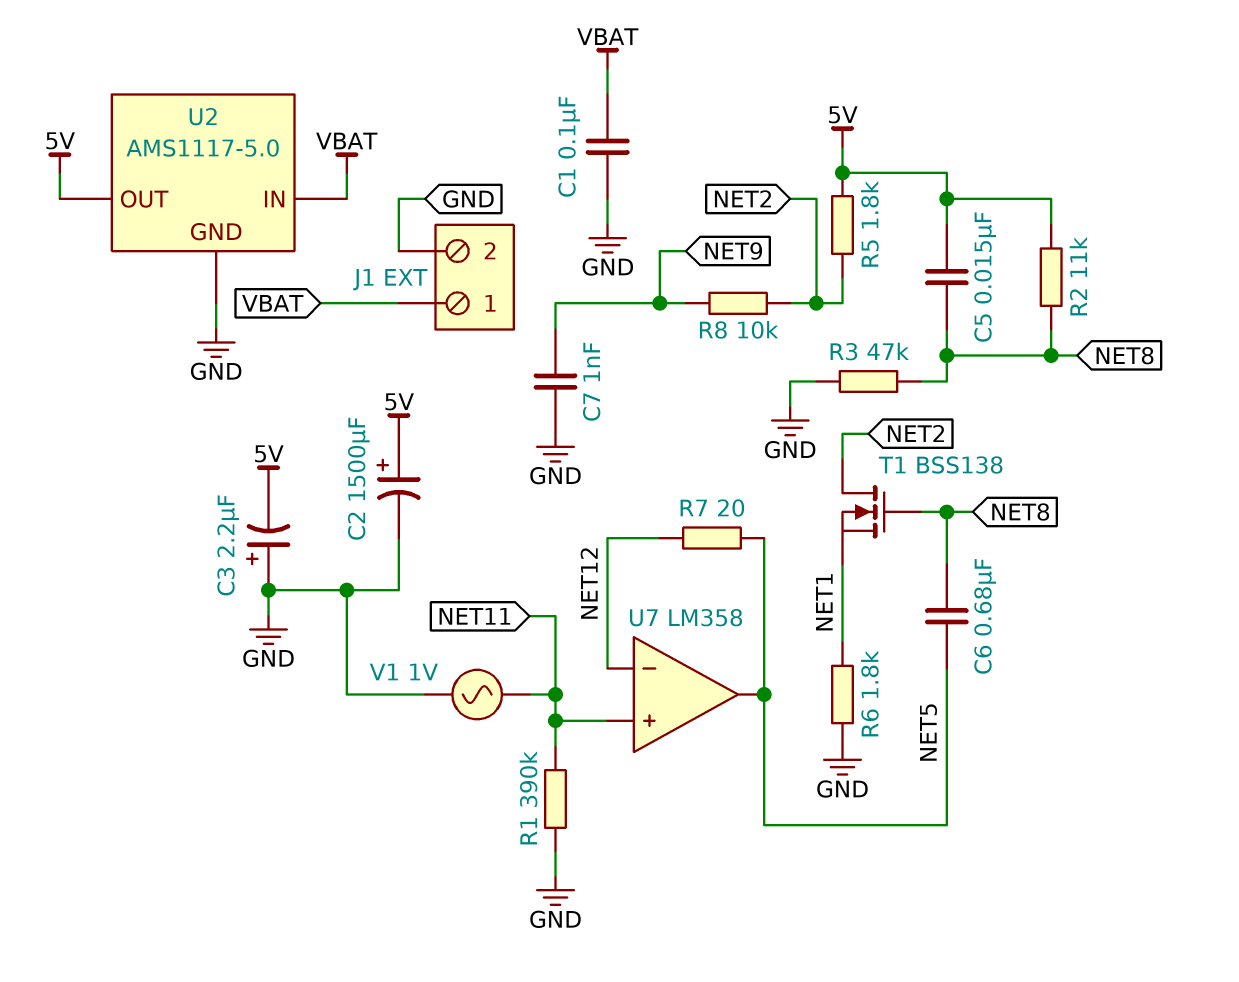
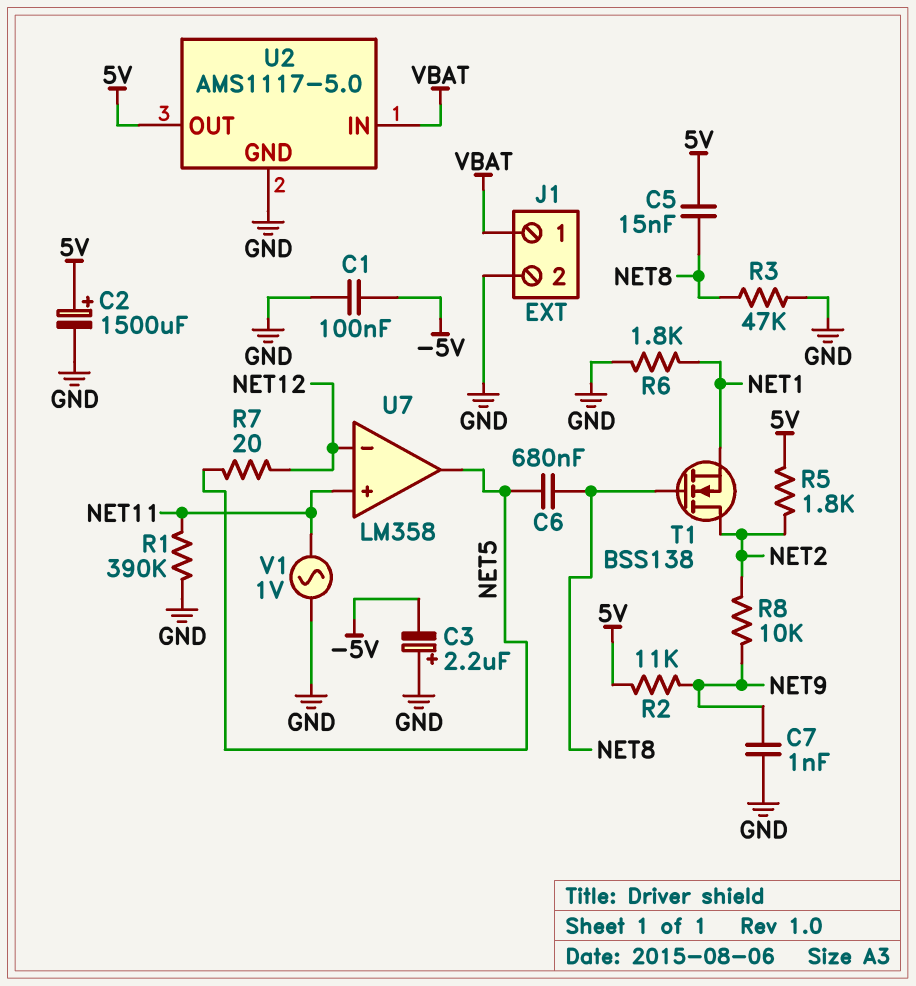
C1: 100nF (GND, VBAT) -> 100nF (-5V, GND)
C3: 2.2uF (plus GND, minus 5V) -> 2.2uF (plus GND, minus -5V)
R2: 11k (5V, NET8) -> 11k (5V, NET9)

